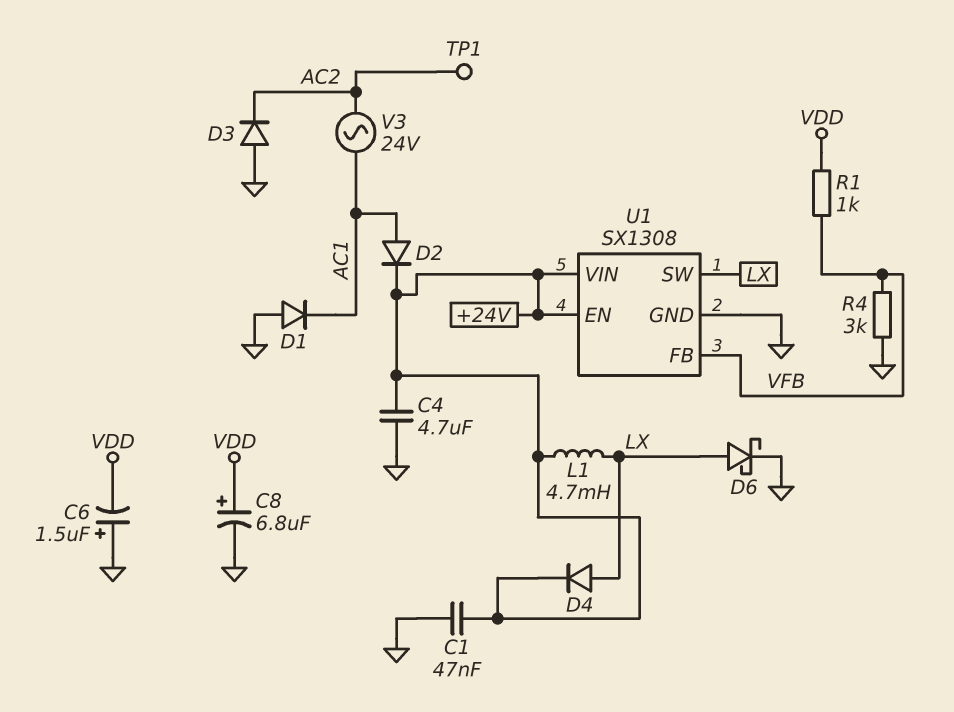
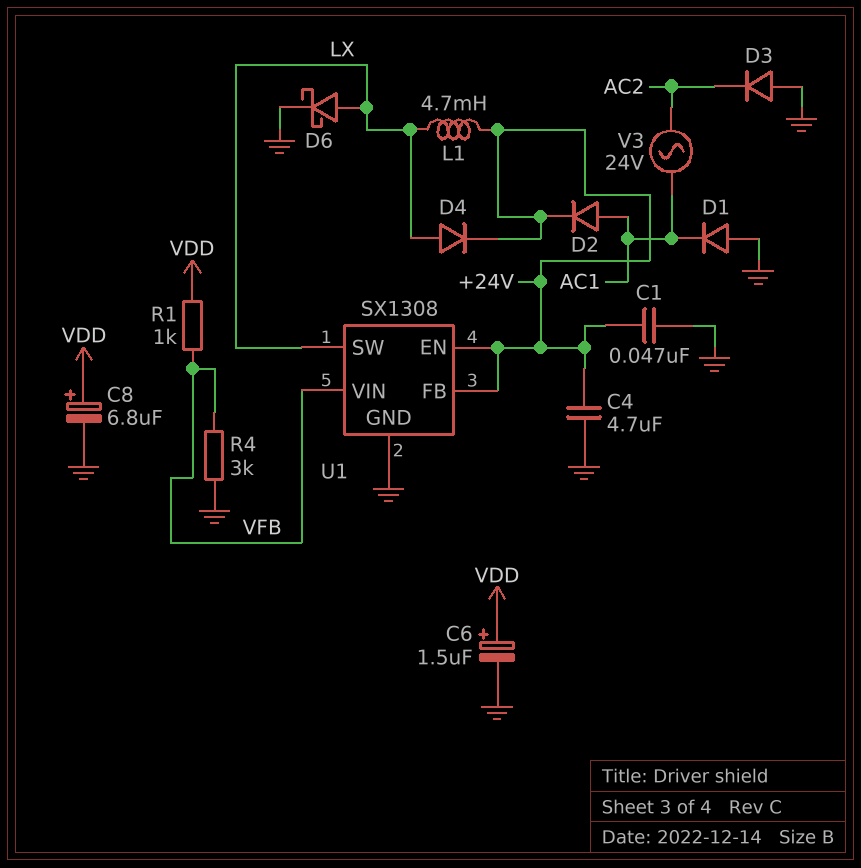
C6: 1.5uF (plus GND, minus VDD) -> 1.5uF (plus VDD, minus GND)
TP1: test point (AC2) -> none
U1 pin FB: VFB -> +24V
U1 pin VIN: +24V -> VFB

